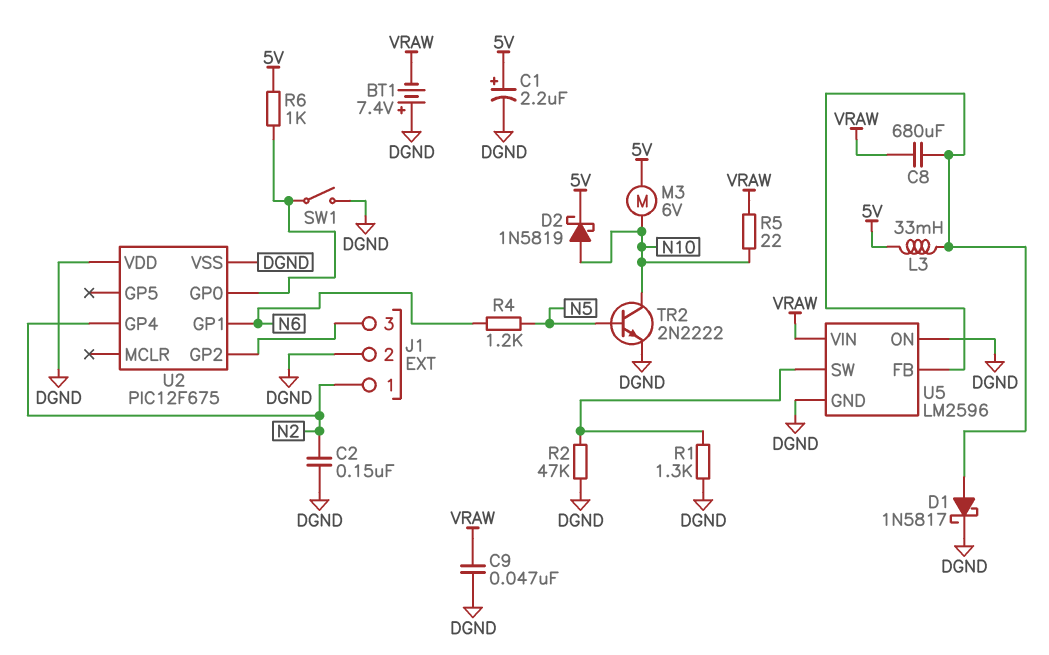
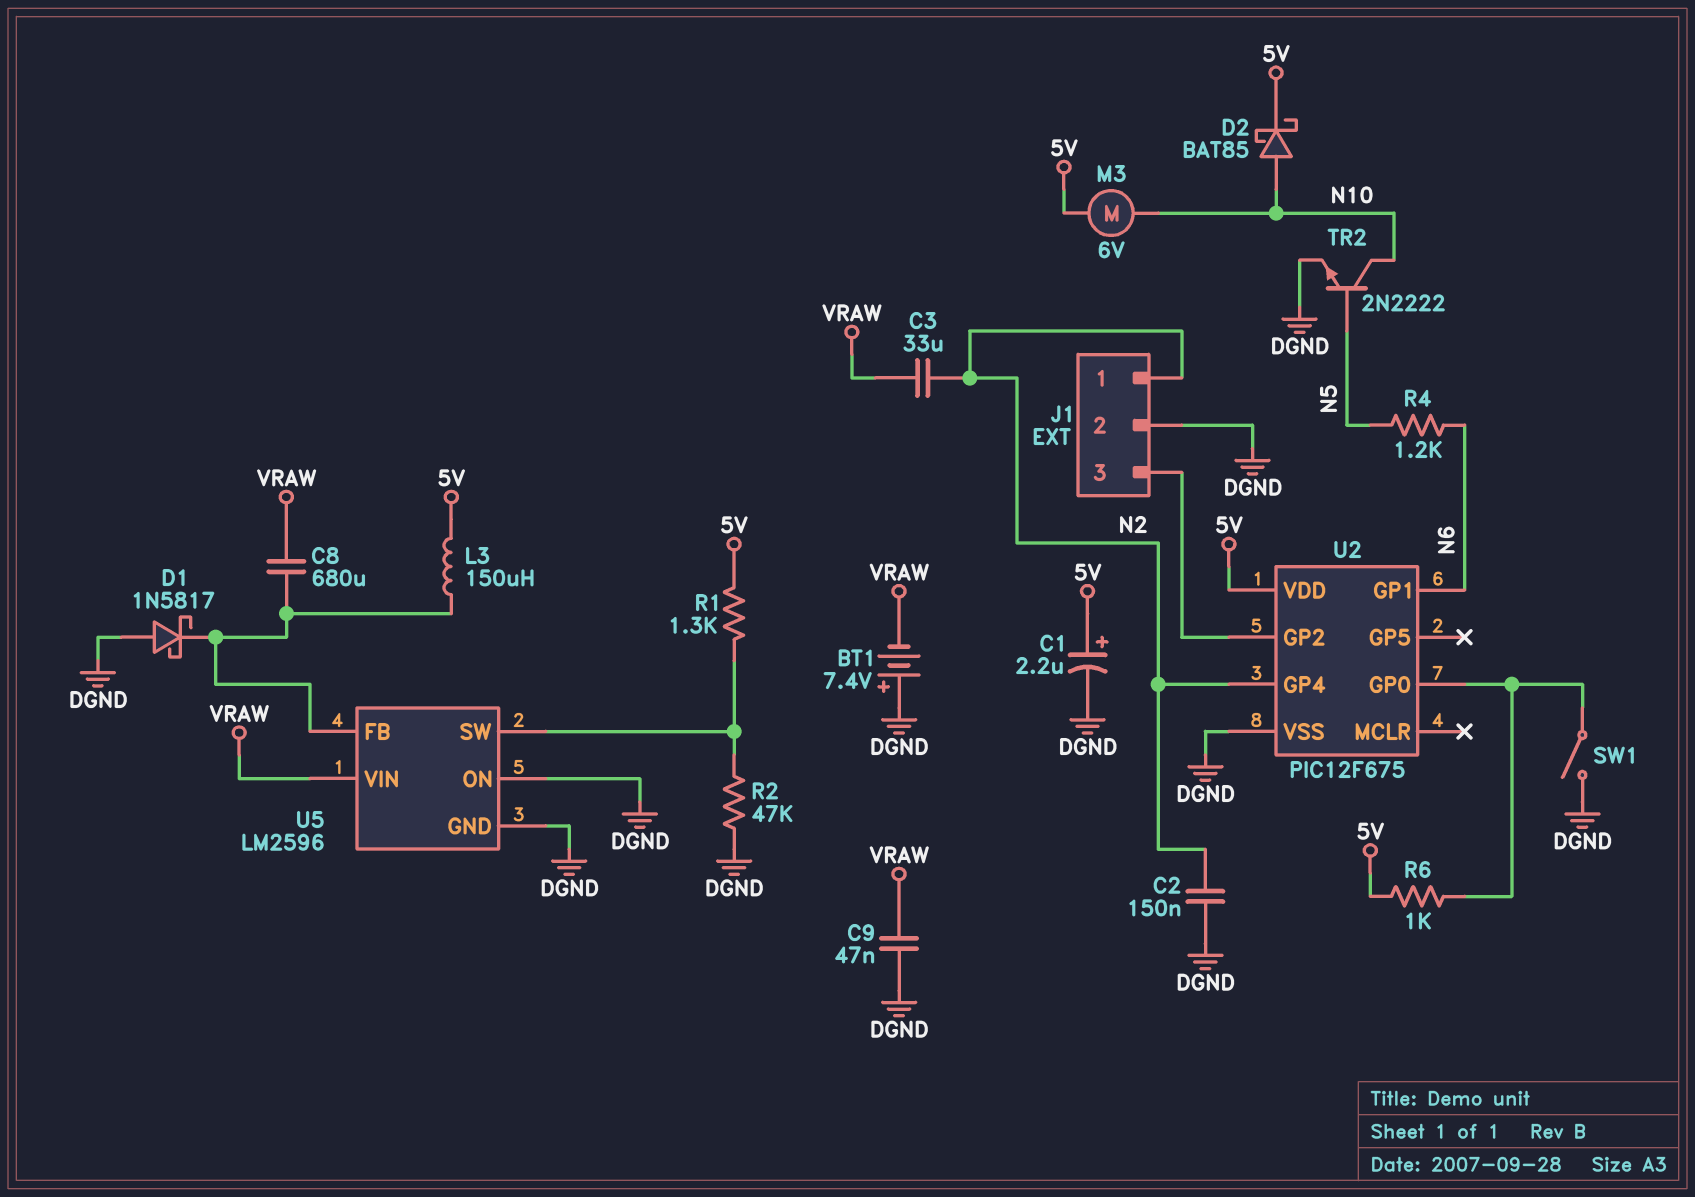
C3: none -> 33uF (N2, VRAW)
D1: schottky 1N5817 (A U5/FB, K DGND) -> schottky 1N5817 (A DGND, K U5/FB)
D2: schottky 1N5819 (A N10, K 5V) -> schottky BAT85 (A N10, K 5V)
L3: 33mH (5V, U5/FB) -> 150uH (5V, U5/FB)
R1: 1.3k (DGND, U5/SW) -> 1.3k (5V, U5/SW)
R5: 22 (N10, VRAW) -> none
U2 pin VDD: DGND -> 5V

